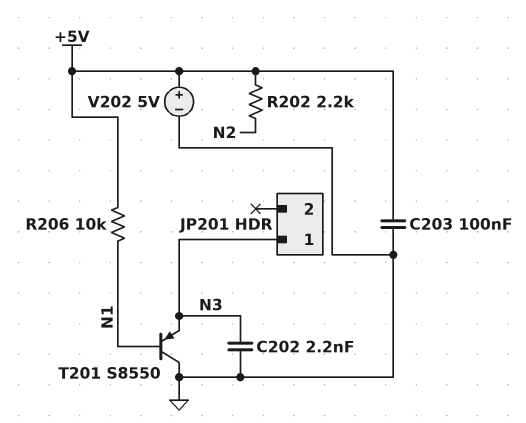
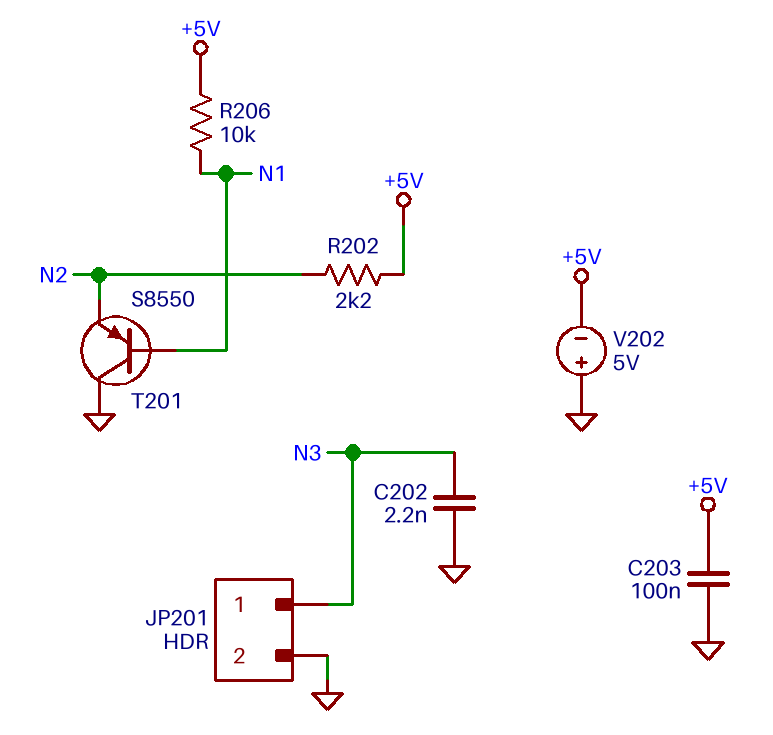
JP201 pin 2: none -> GND
T201: PNP S8550 (B N1, C GND, E N3) -> PNP S8550 (B N1, C GND, E N2)
V202: 5V (plus +5V, minus GND) -> 5V (plus GND, minus +5V)

